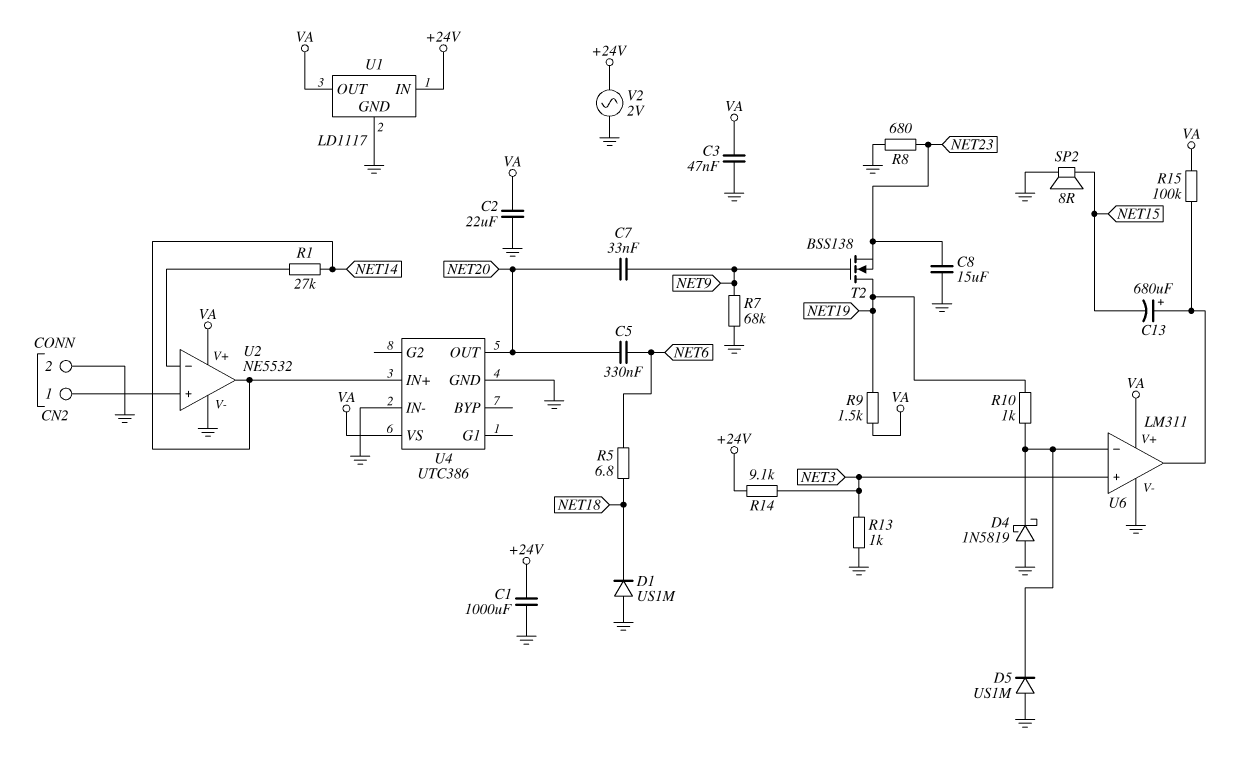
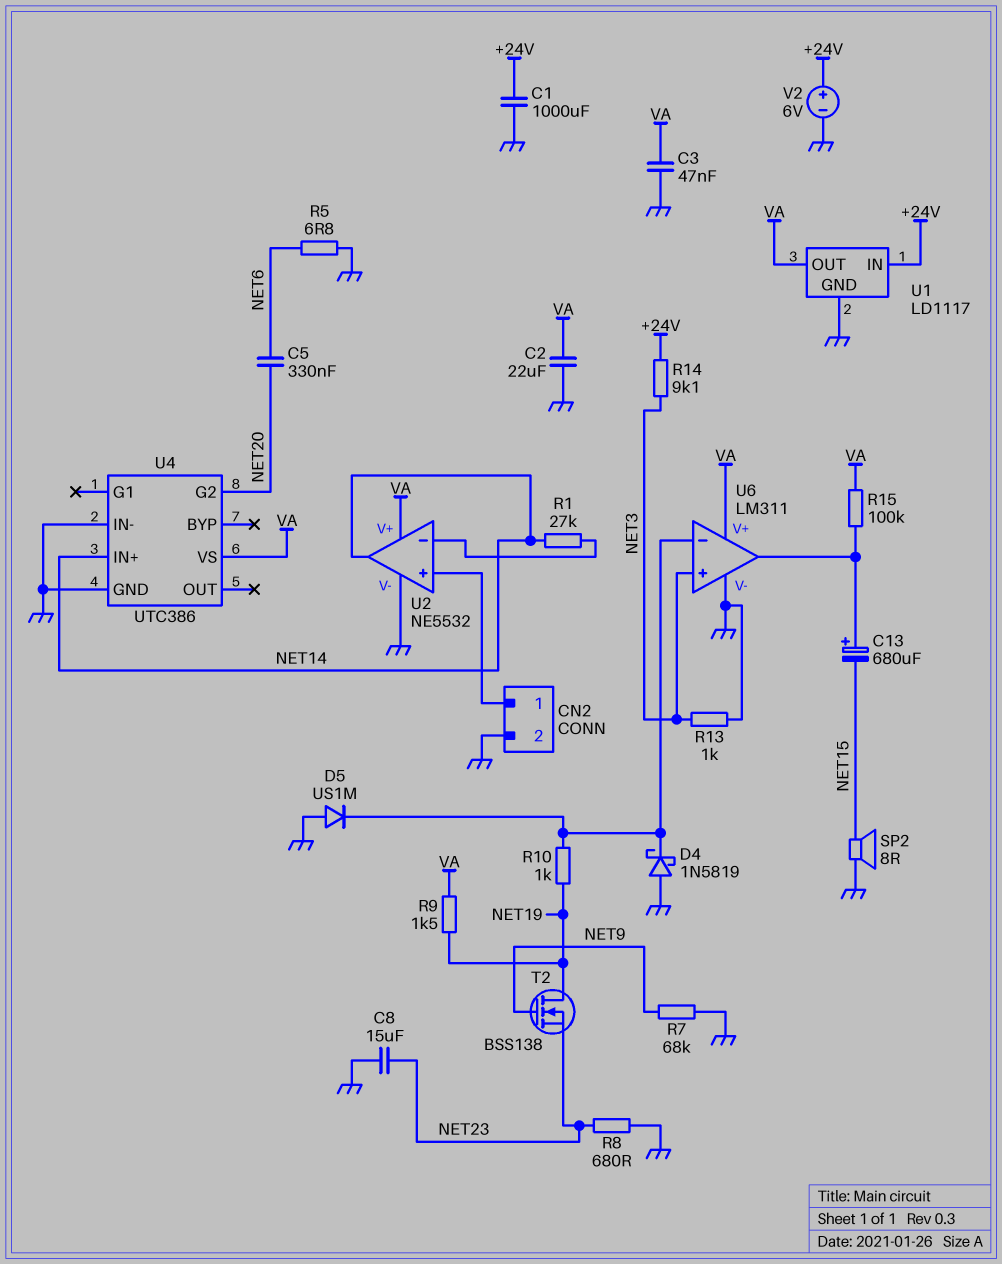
C7: 33nF (NET9, NET20) -> none
D1: diode US1M (A GND, K NET18) -> none
R5: 6.8 (NET6, NET18) -> 6.8 (GND, NET6)
U4 pin G2: none -> NET20
U4 pin OUT: NET20 -> none
V2: AC 2V (+24V, GND) -> 6V (plus +24V, minus GND)

